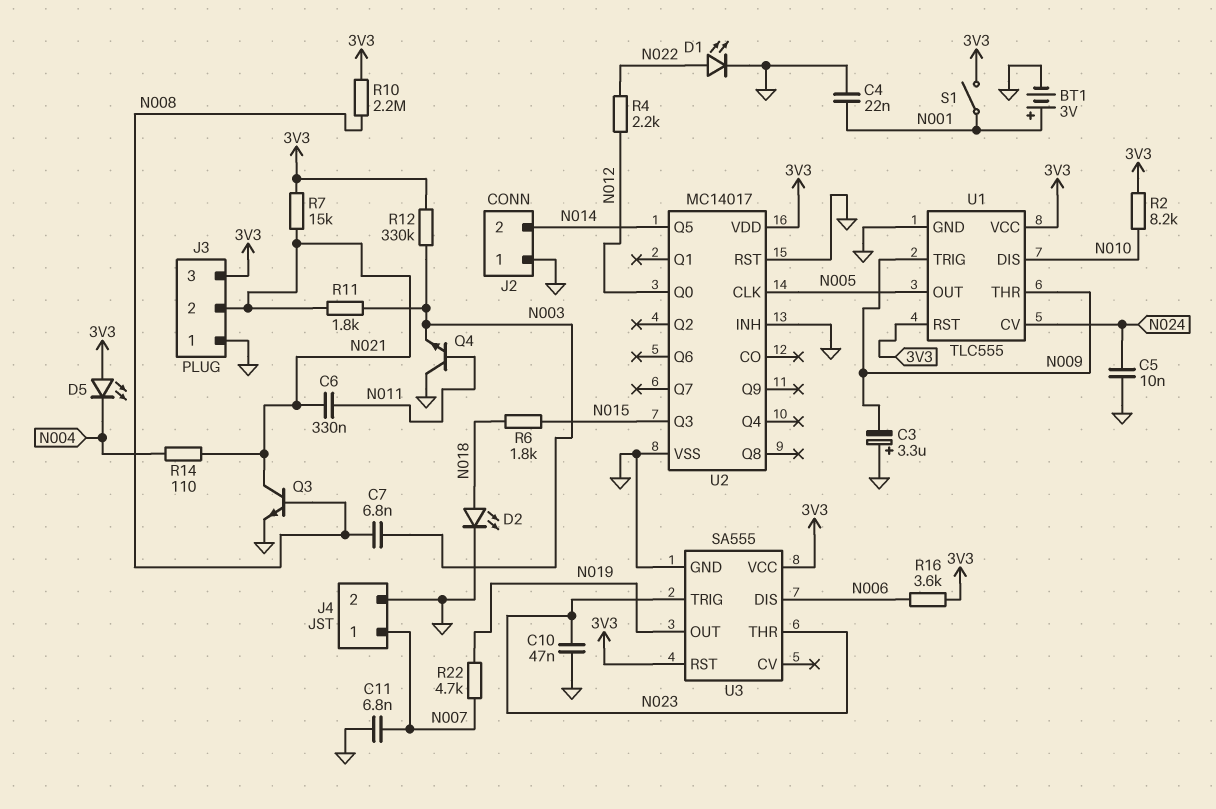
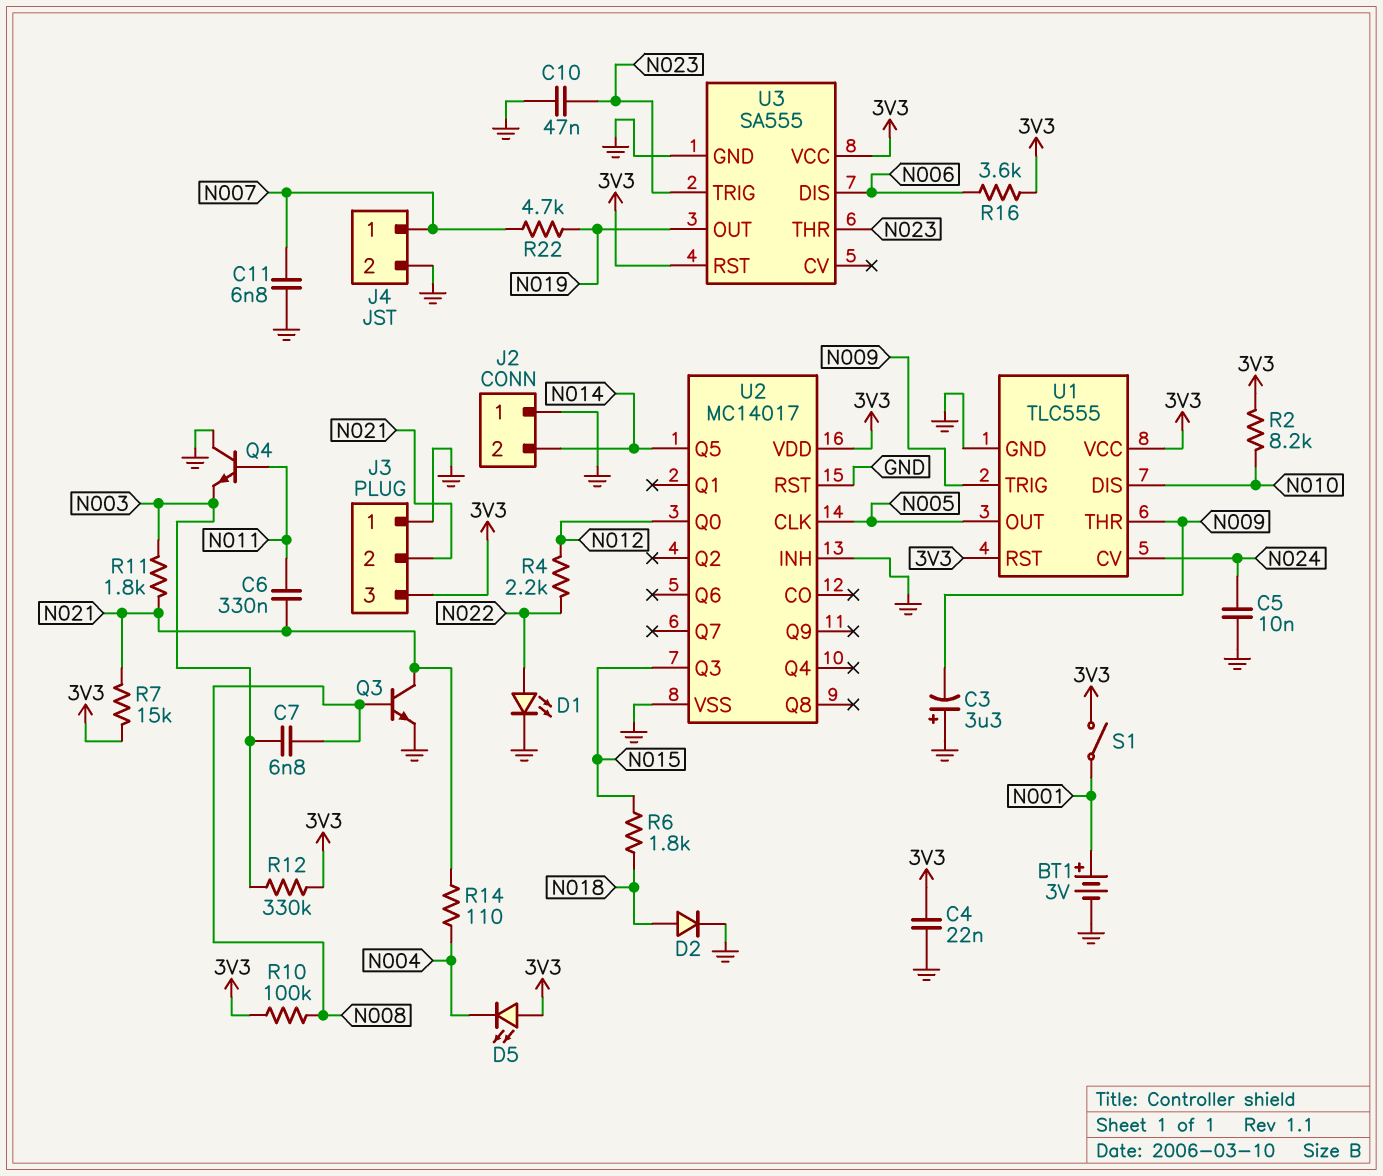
C4: 22nF (GND, N001) -> 22nF (3V3, GND)
D2: LED (A N018, K GND) -> diode (A N018, K GND)
R10: 2.2M (3V3, N008) -> 100k (3V3, N008)

